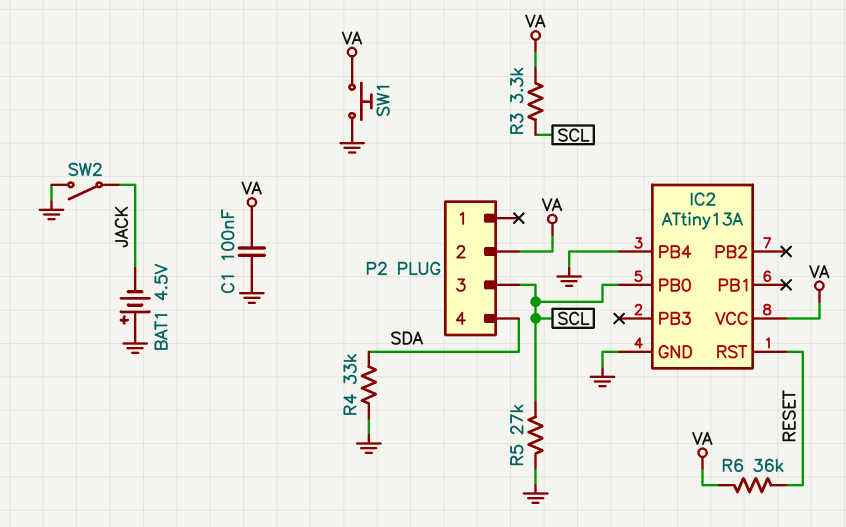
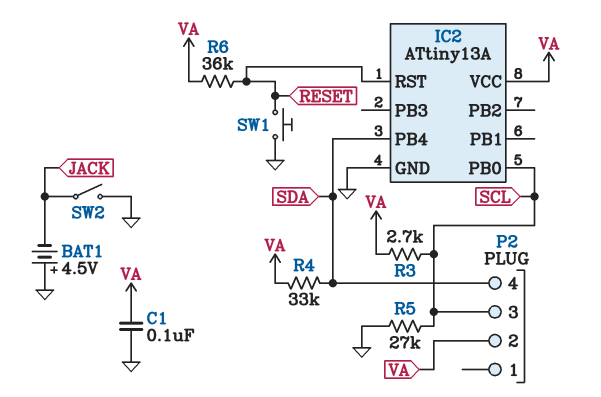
IC2 pin PB4: GND -> SDA
R3: 3.3k (SCL, VA) -> 2.7k (SCL, VA)
R4: 33k (GND, SDA) -> 33k (SDA, VA)
SW1: button (GND, VA) -> button (GND, RESET)

